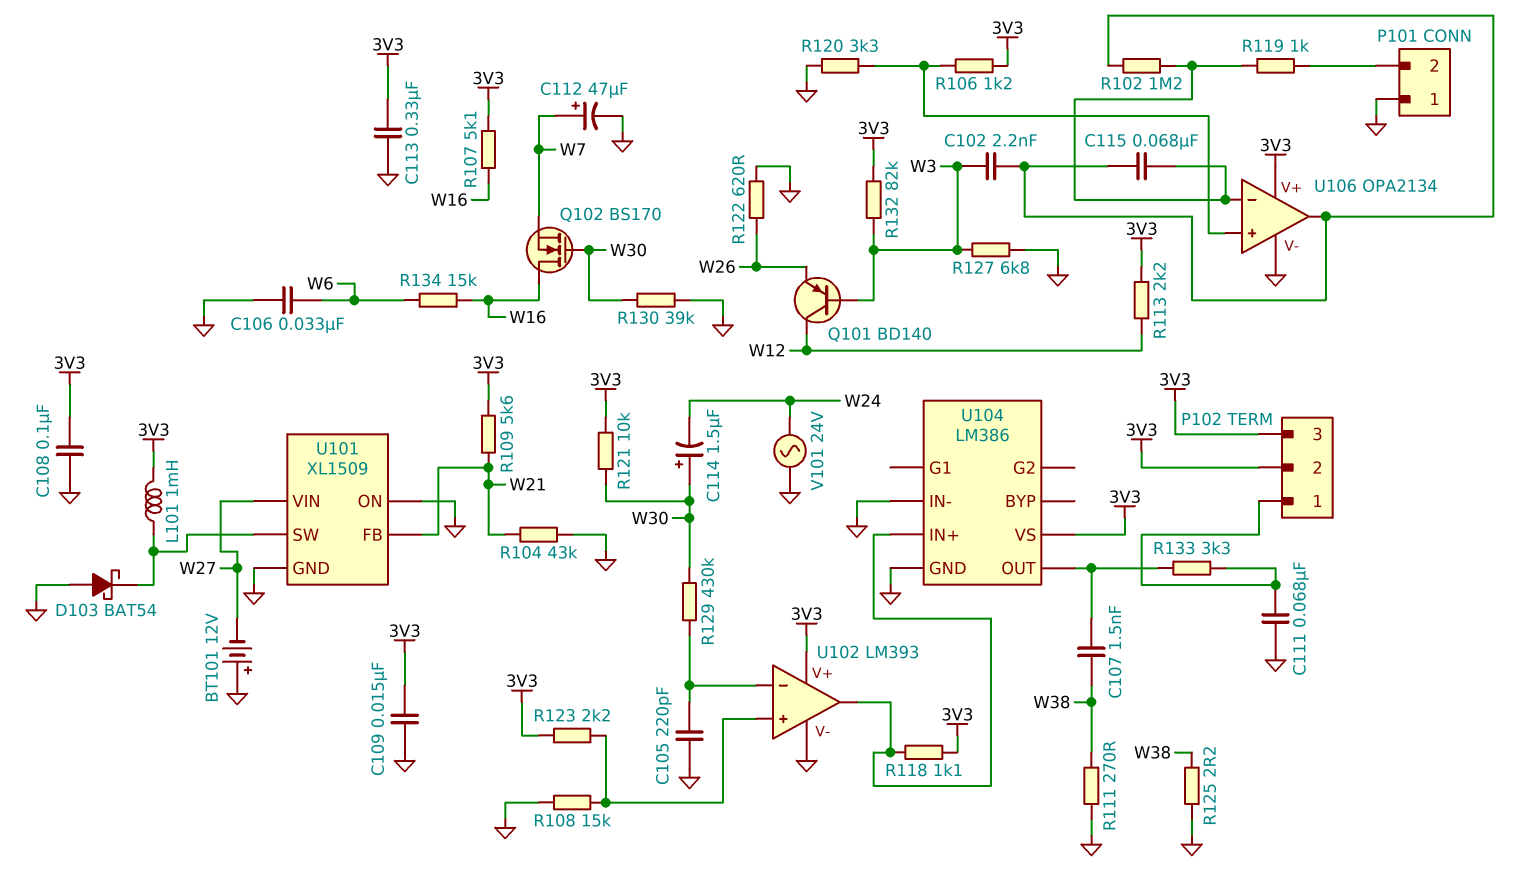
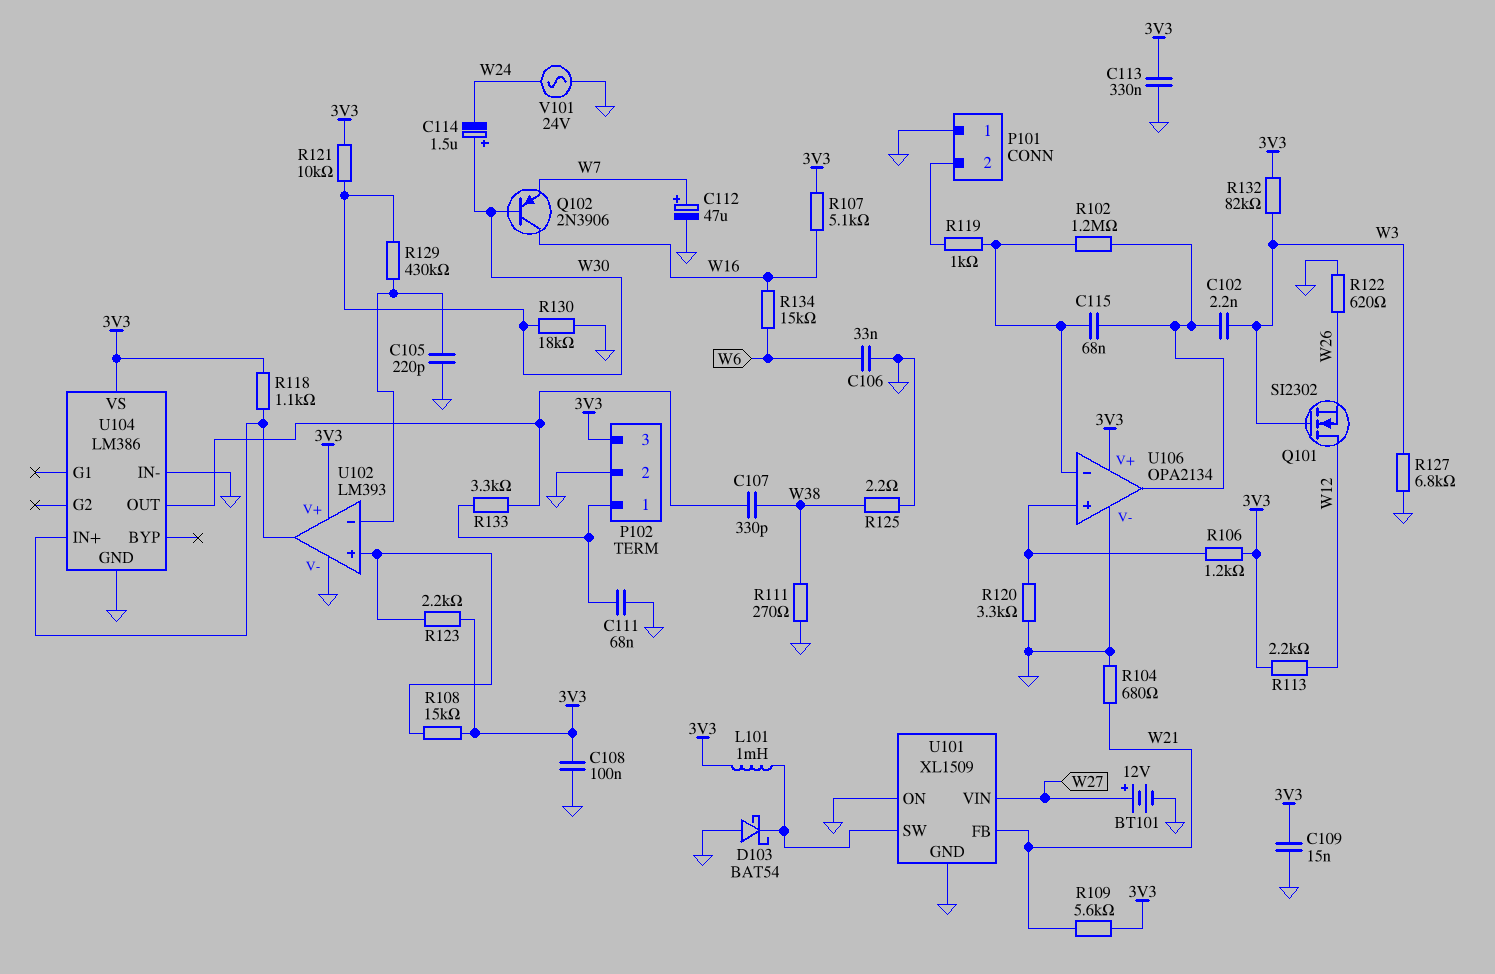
BT101: 12V (plus GND, minus W27) -> 12V (plus W27, minus GND)
C107: 1.5nF (U104/OUT, W38) -> 330pF (U104/OUT, W38)
P102 pin 2: 3V3 -> GND
Q101: PNP BD140 (B W3, C W12, E W26) -> NMOS SI2302 (G W3, D W12, S W26)
Q102: NMOS BS170 (G W30, D W16, S W7) -> PNP 2N3906 (B W30, C W16, E W7)
R104: 43k (GND, W21) -> 680 (GND, W21)
R108: 15k (GND, U102/in+) -> 15k (3V3, U102/in+)
R130: 39k (GND, W30) -> 18k (GND, W30)

